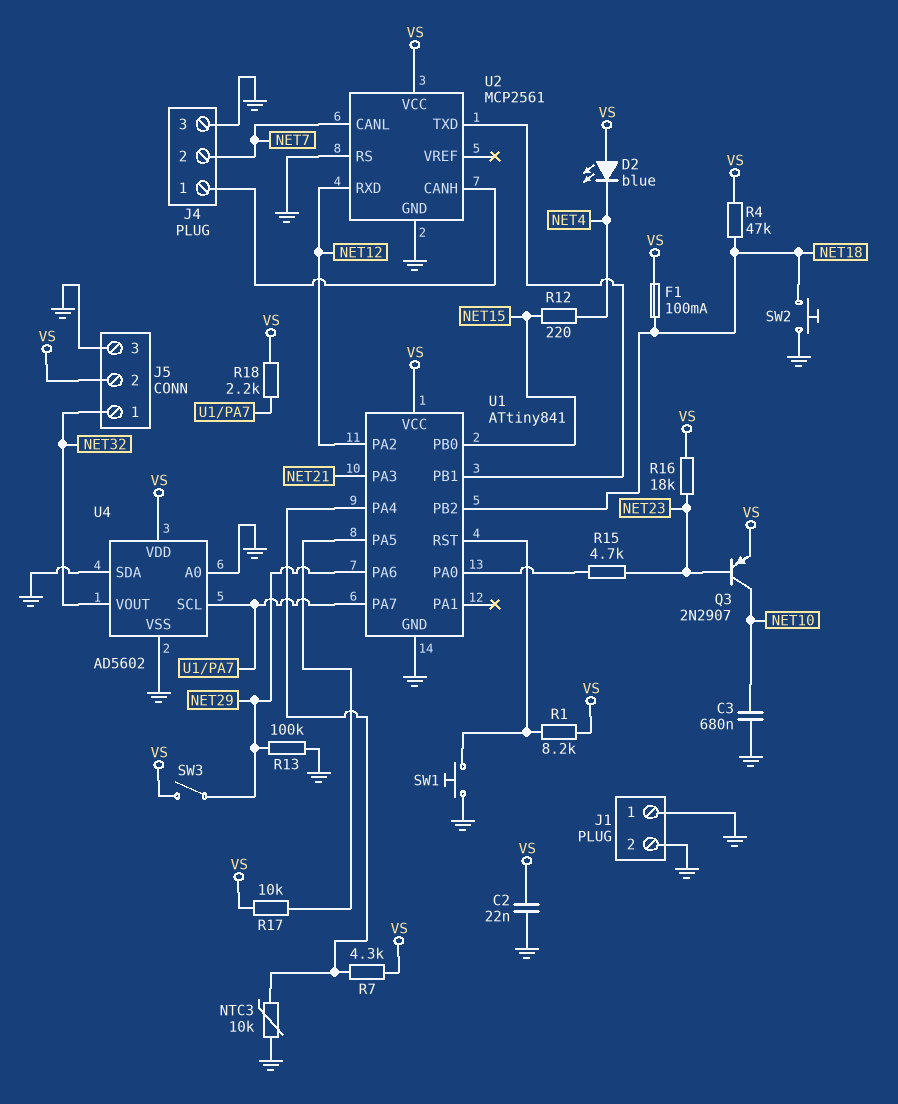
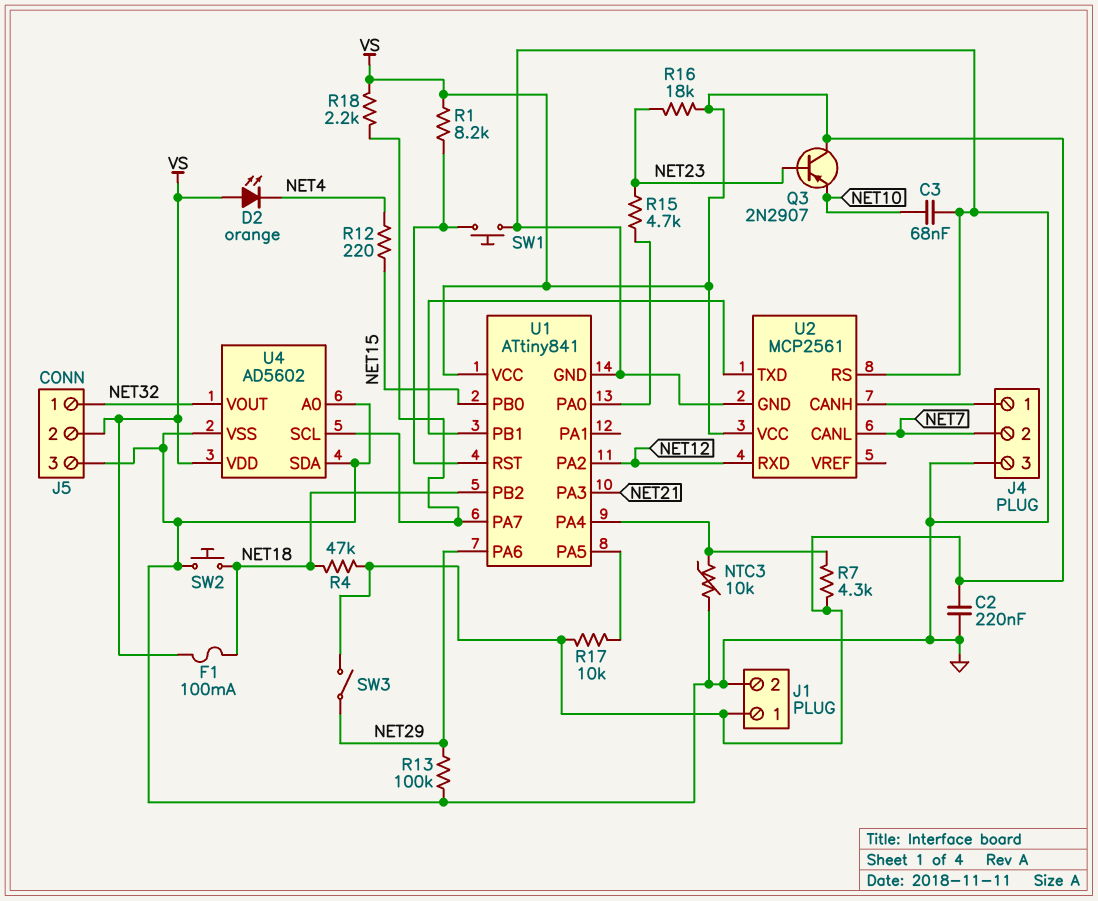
C2: 22nF (GND, VS) -> 220nF (GND, VS)
C3: 680nF (GND, NET10) -> 68nF (GND, NET10)
D2: LED blue (A VS, K NET4) -> LED orange (A VS, K NET4)
J1 pin 1: GND -> VS
Q3: PNP 2N2907 (B NET23, C NET10, E VS) -> PNP 2N2907 (B NET23, C VS, E NET10)

